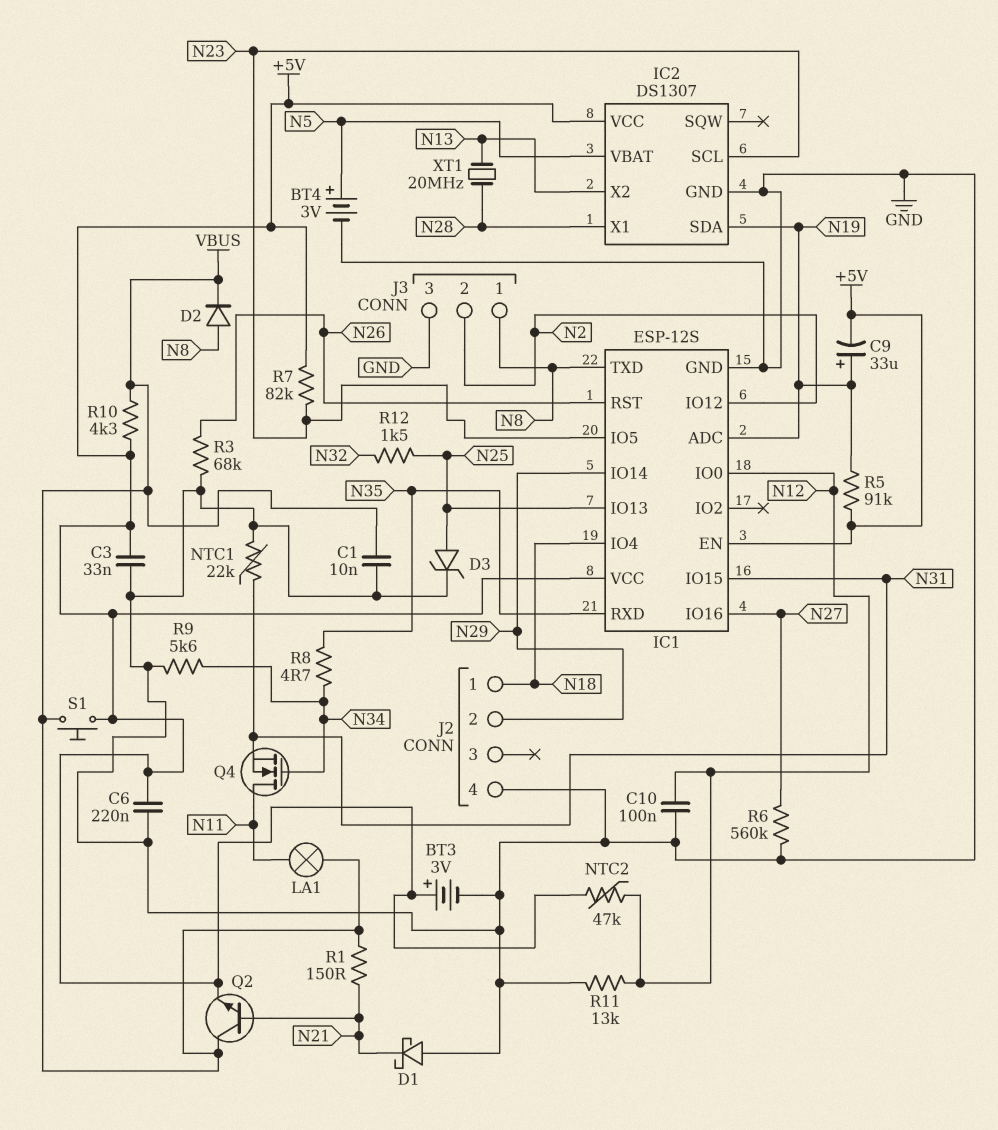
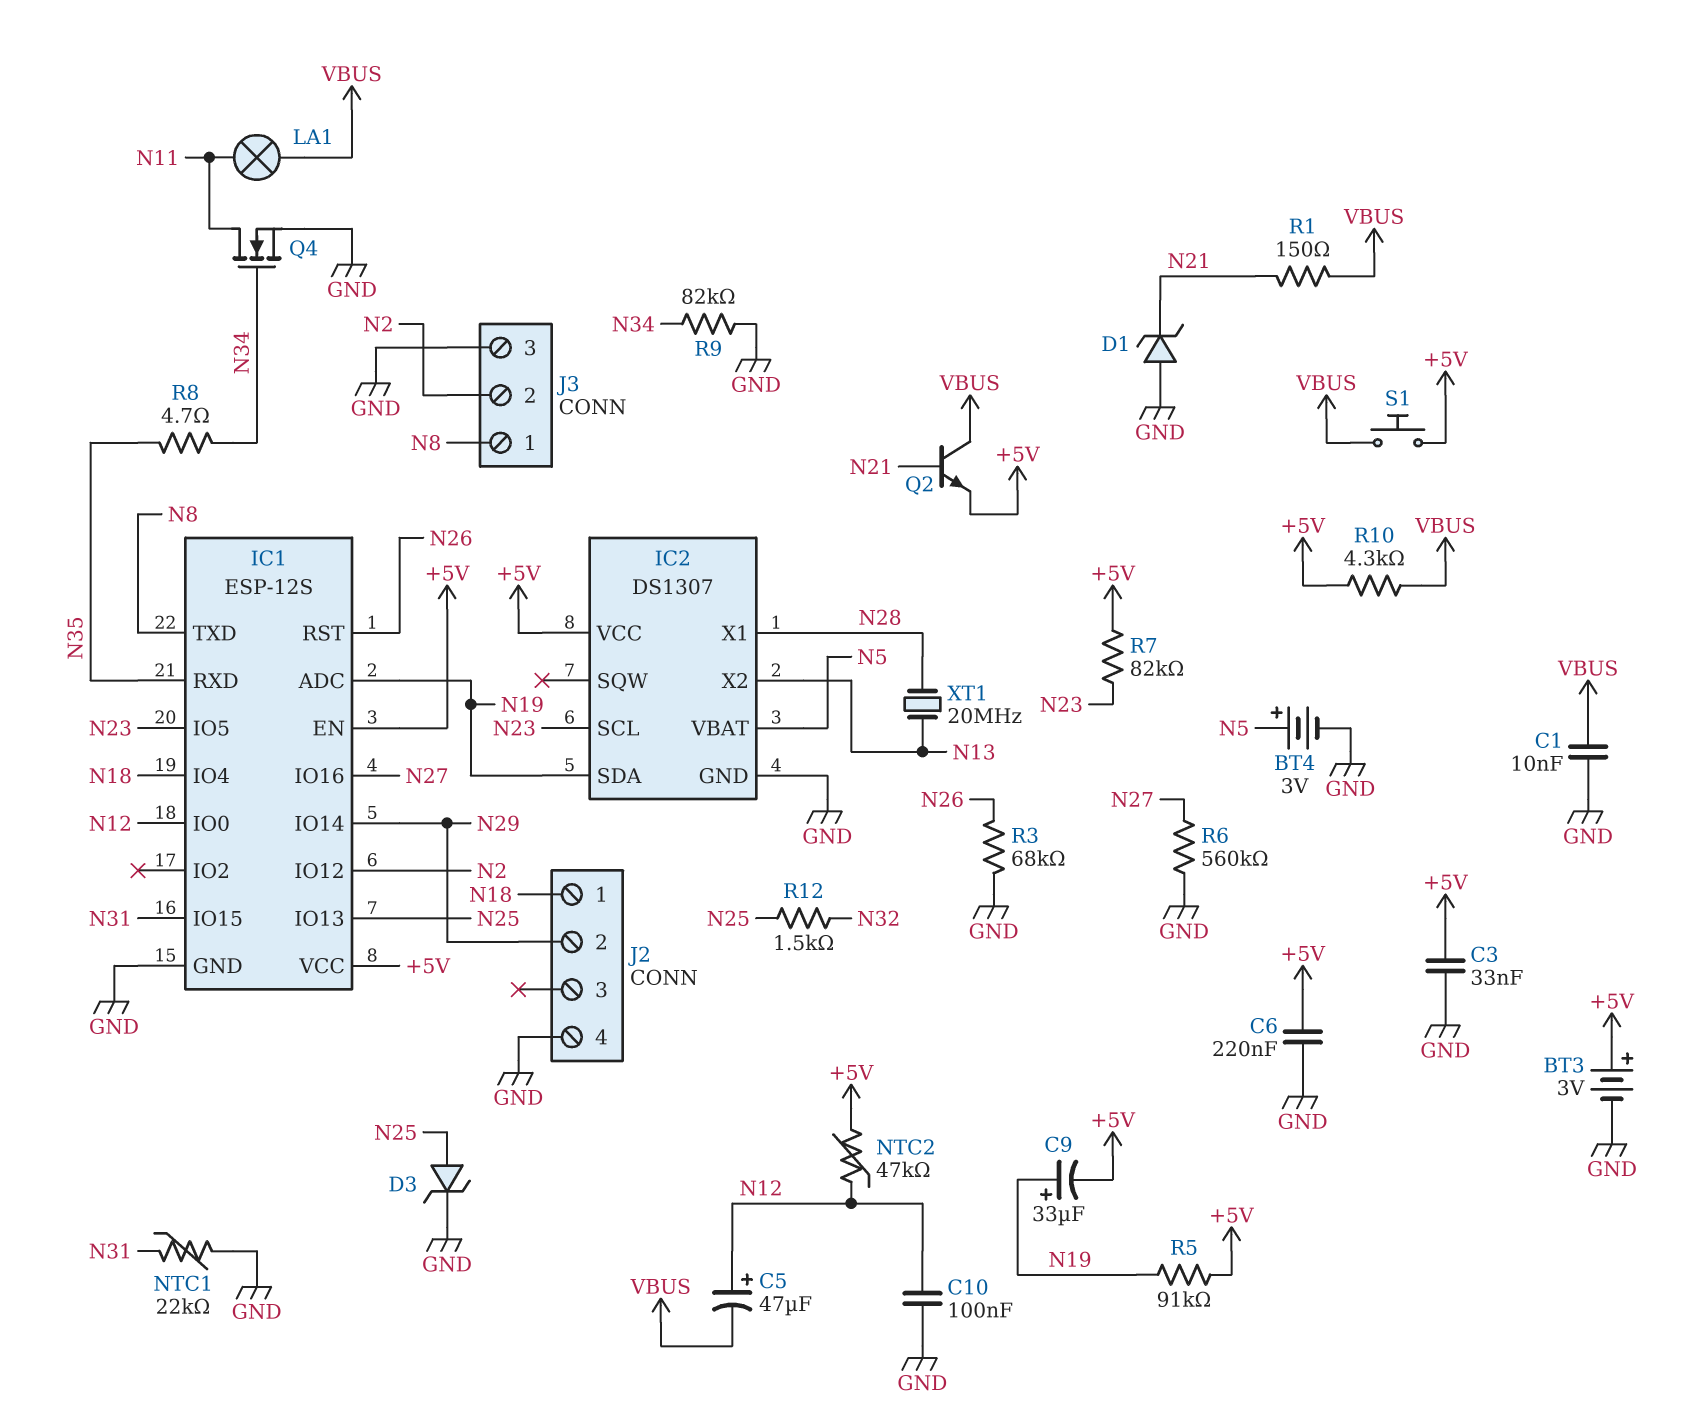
C5: none -> 47uF (plus N12, minus VBUS)
D1: schottky (A GND, K N21) -> zener (A GND, K N21)
D2: diode (A N8, K VBUS) -> none
Q4: NMOS (G N34, D N11, S N31) -> NMOS (G N34, D N11, S GND)
R9: 5.6k (GND, N34) -> 82k (GND, N34)
R11: 13k (GND, N12) -> none

